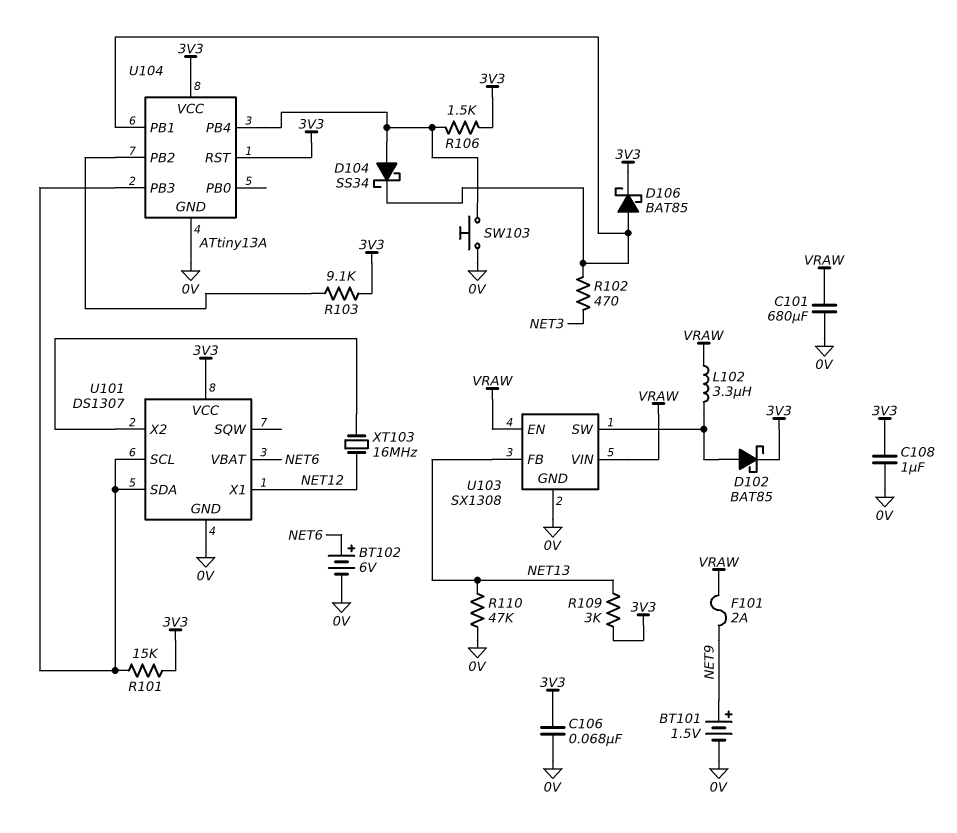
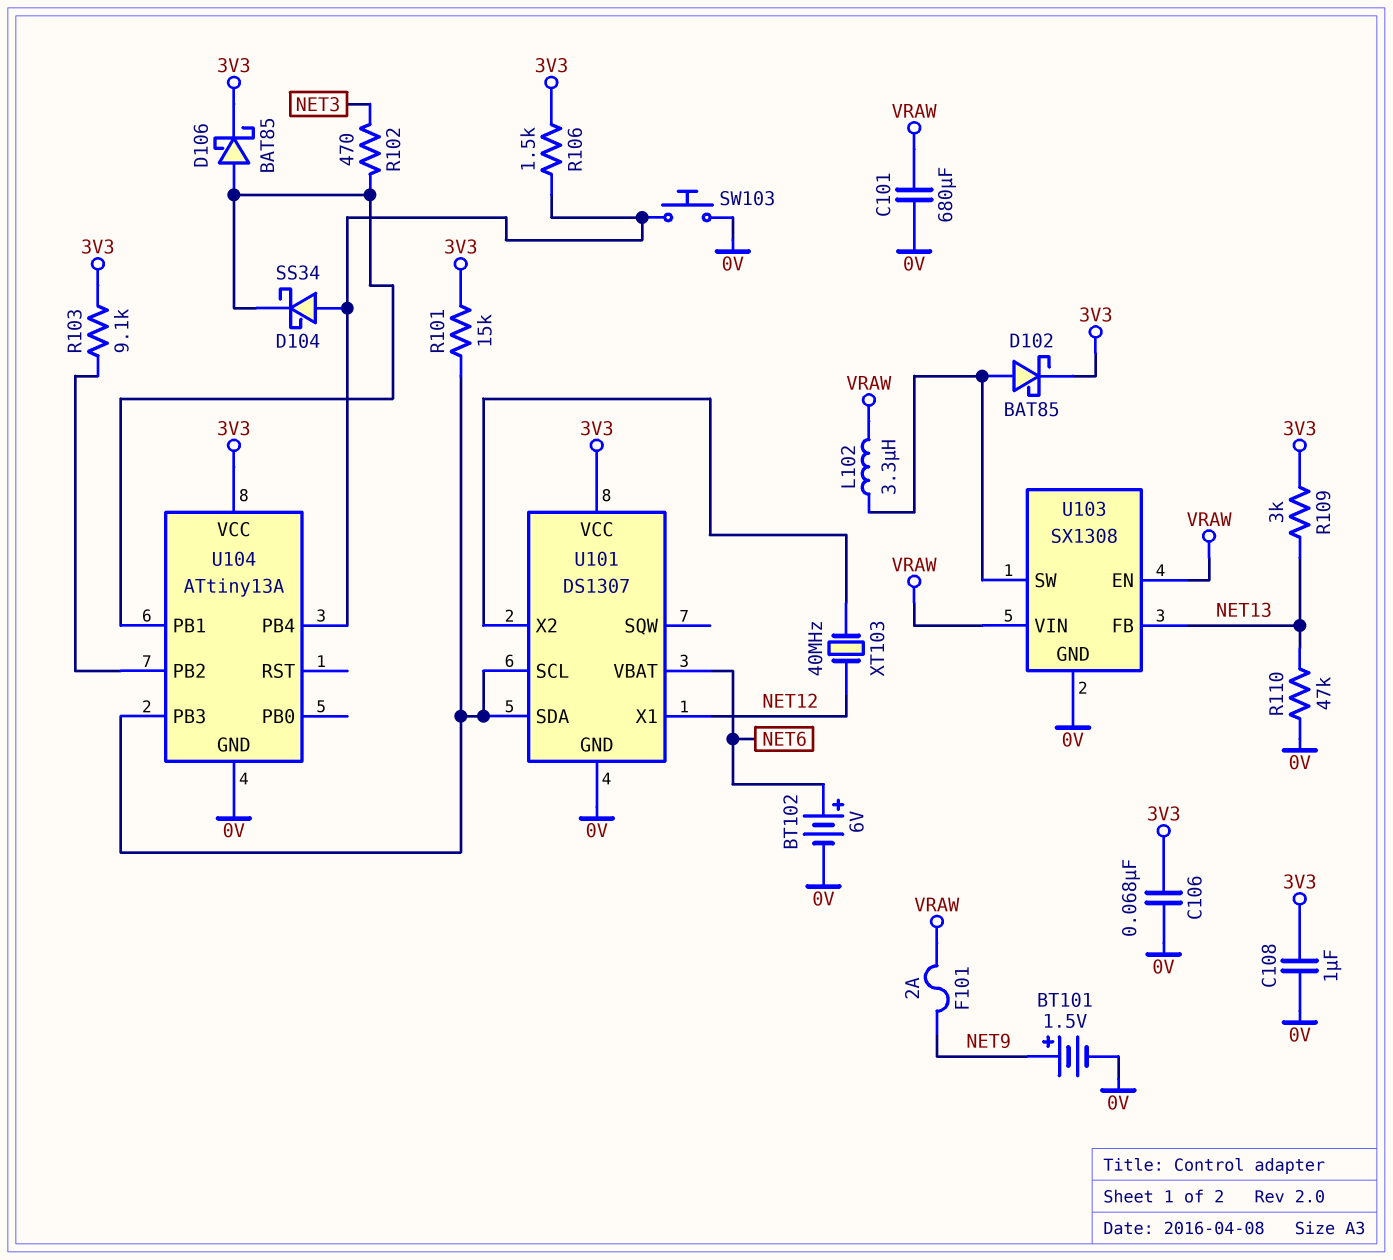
U104 pin RST: 3V3 -> none
XT103: 16MHz (NET12, U101/X2) -> 40MHz (NET12, U101/X2)

